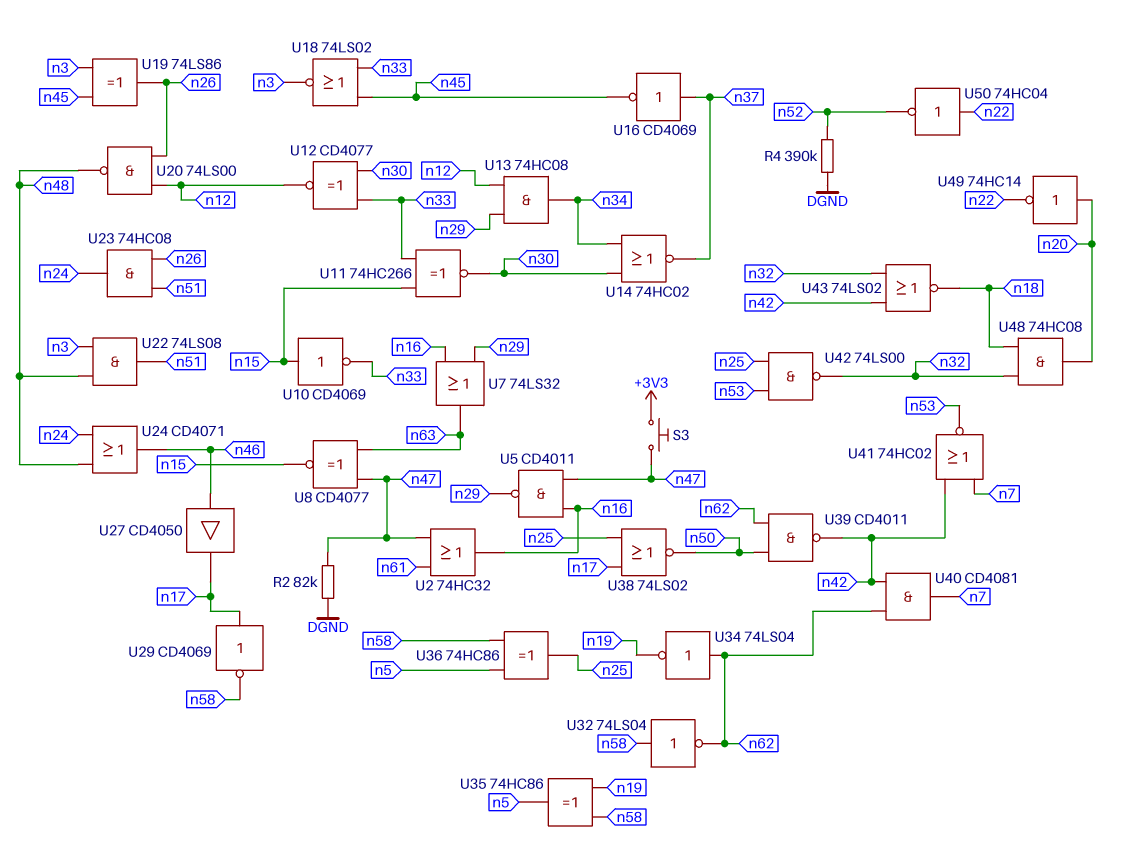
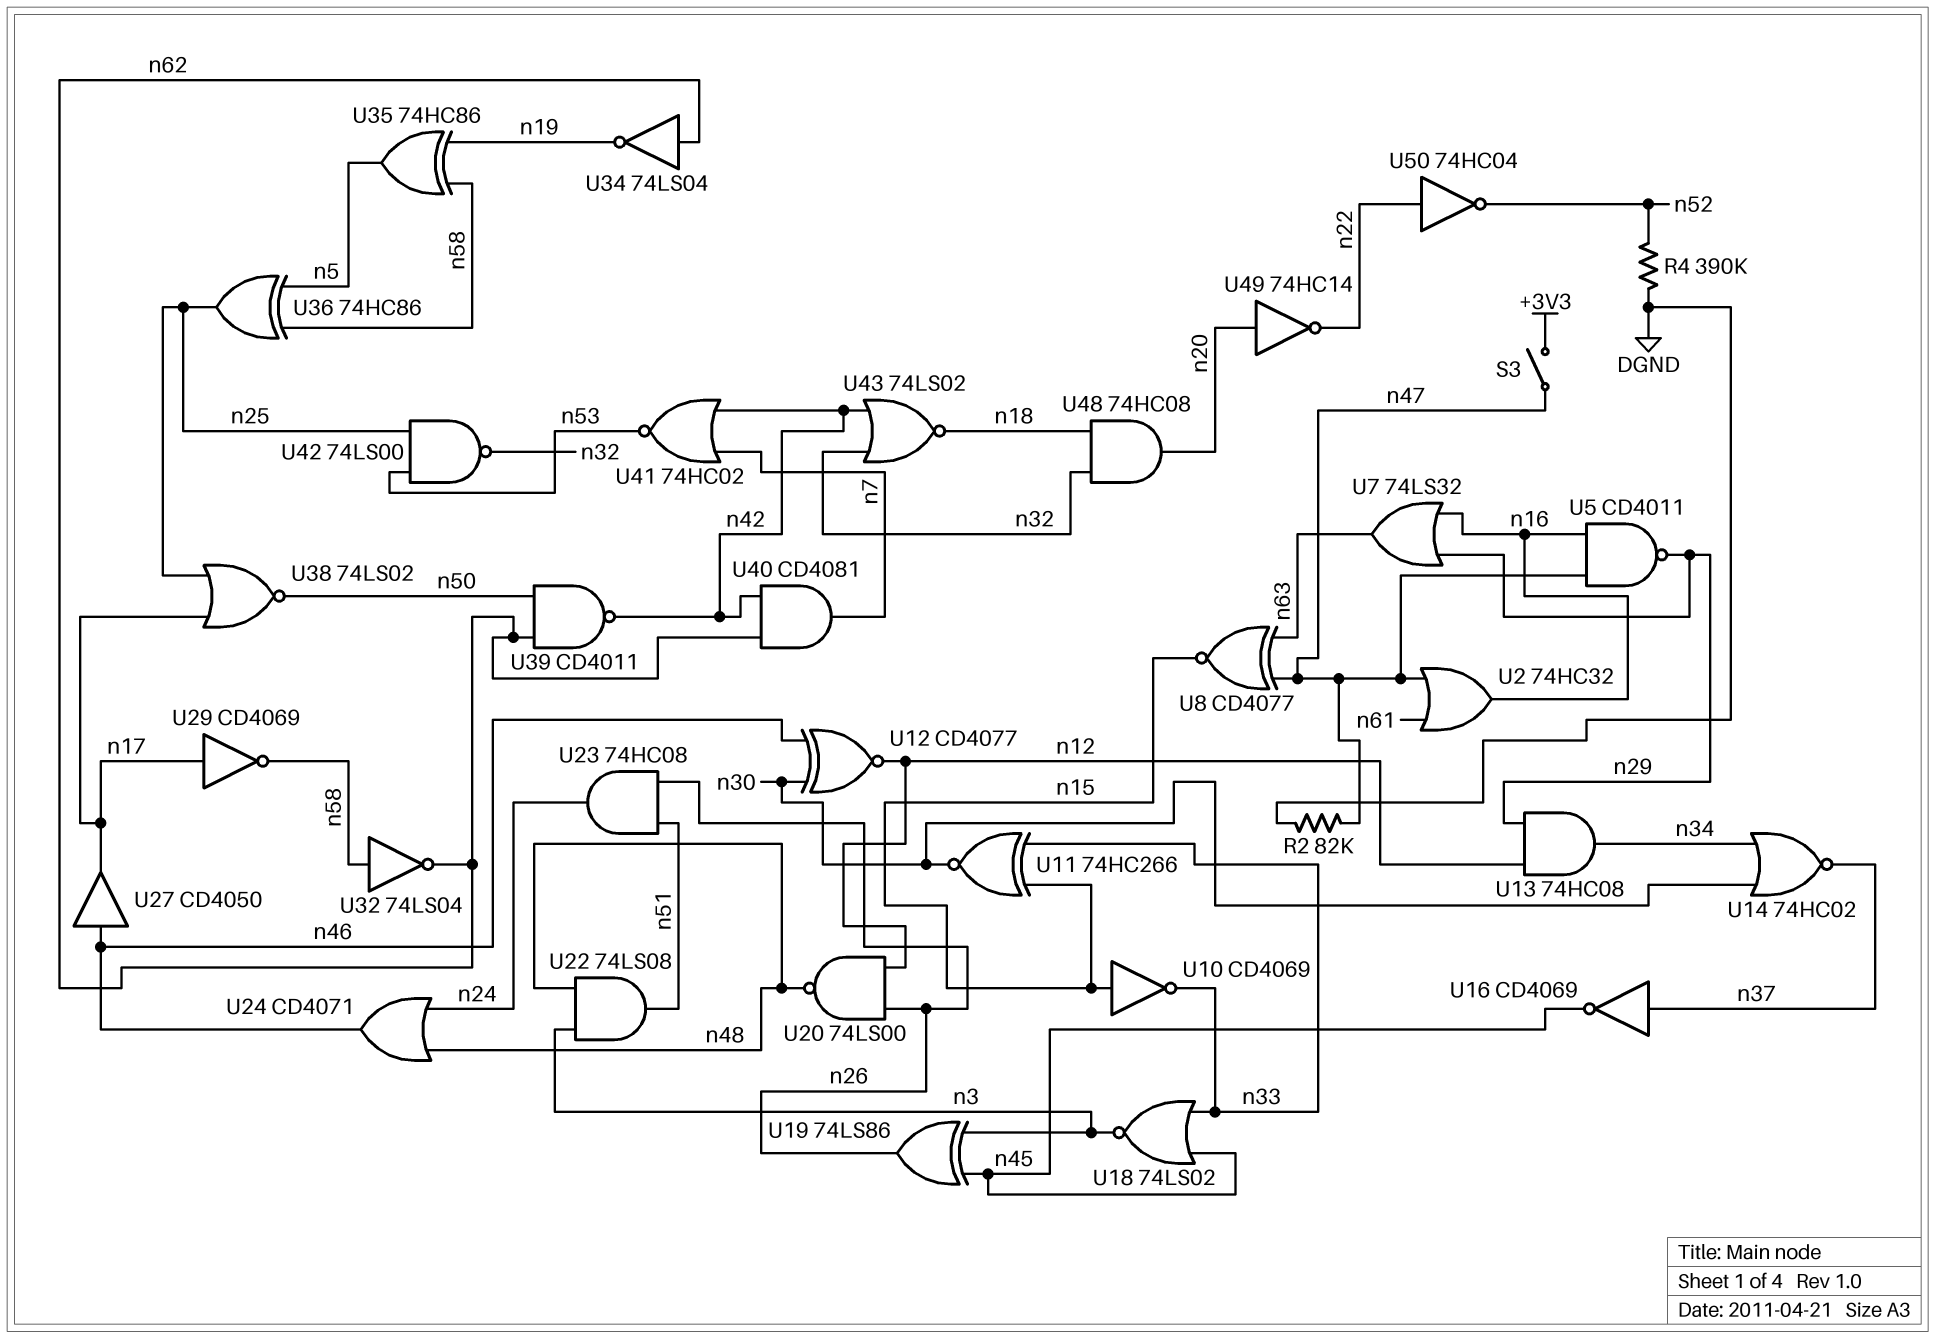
S3: button (+3V3, n47) -> switch (+3V3, n47)
U12: XNOR CD4077 (in n30, in n33, out n12) -> XNOR CD4077 (in n30, in n46, out n12)

